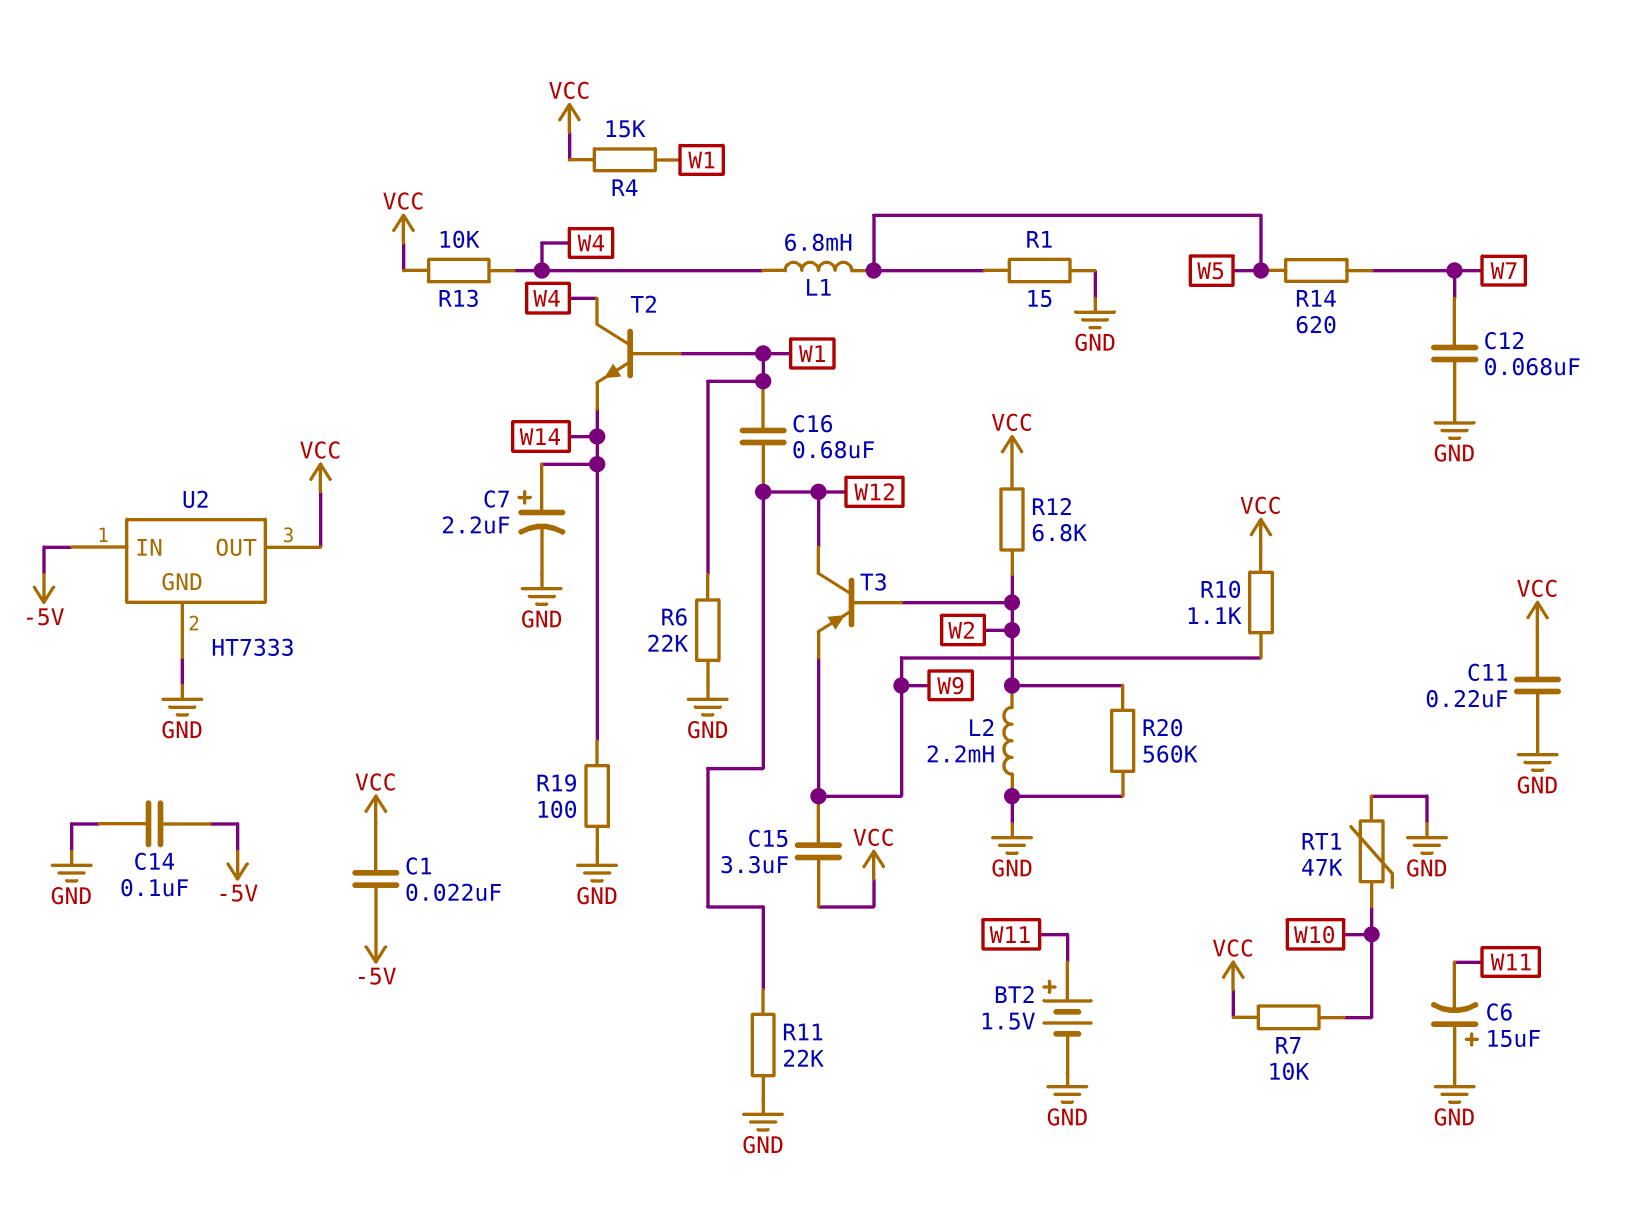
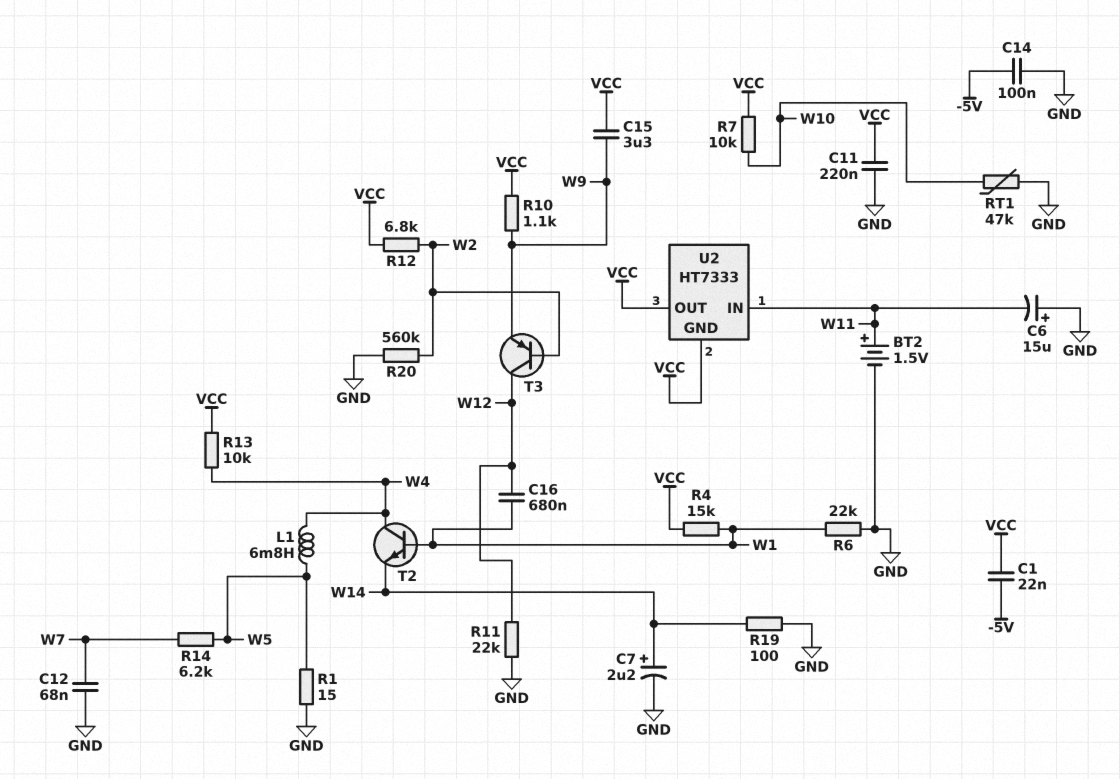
L2: 2.2mH (GND, W2) -> none
R14: 620 (W5, W7) -> 6.2k (W5, W7)
U2 pin GND: GND -> VCC
U2 pin IN: -5V -> W11

